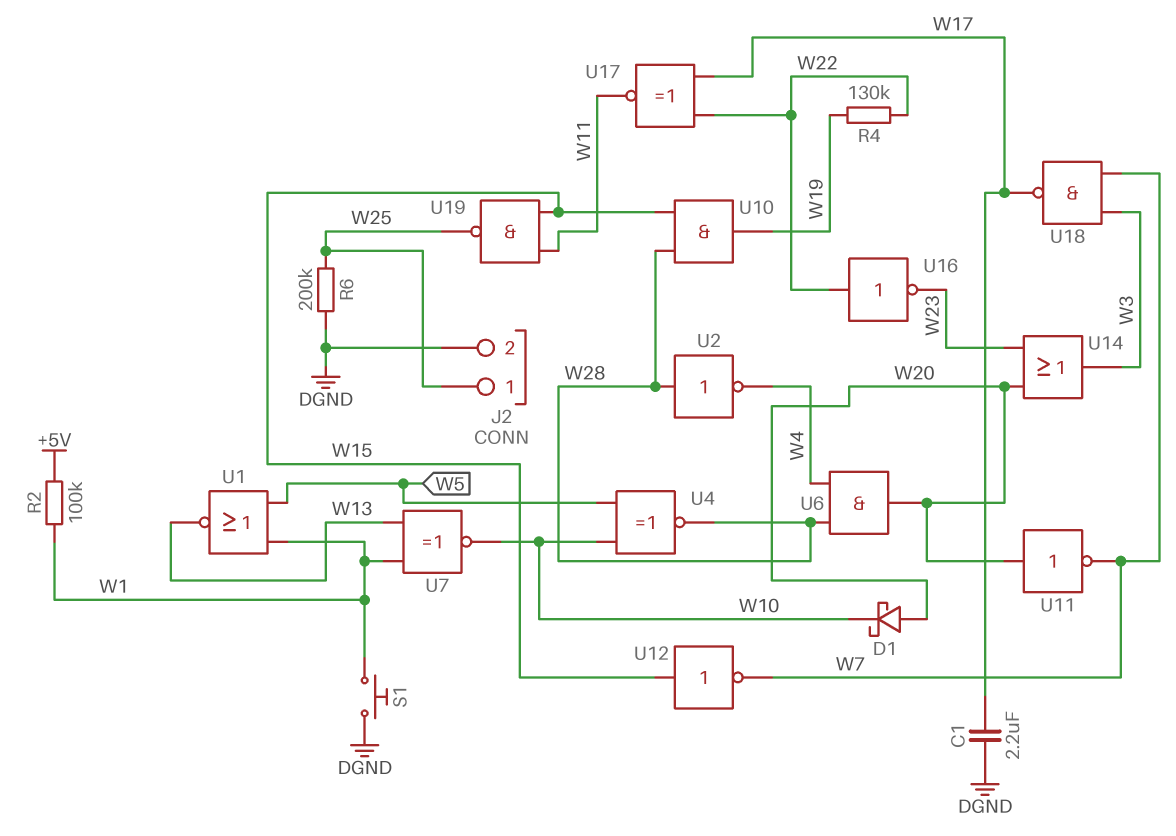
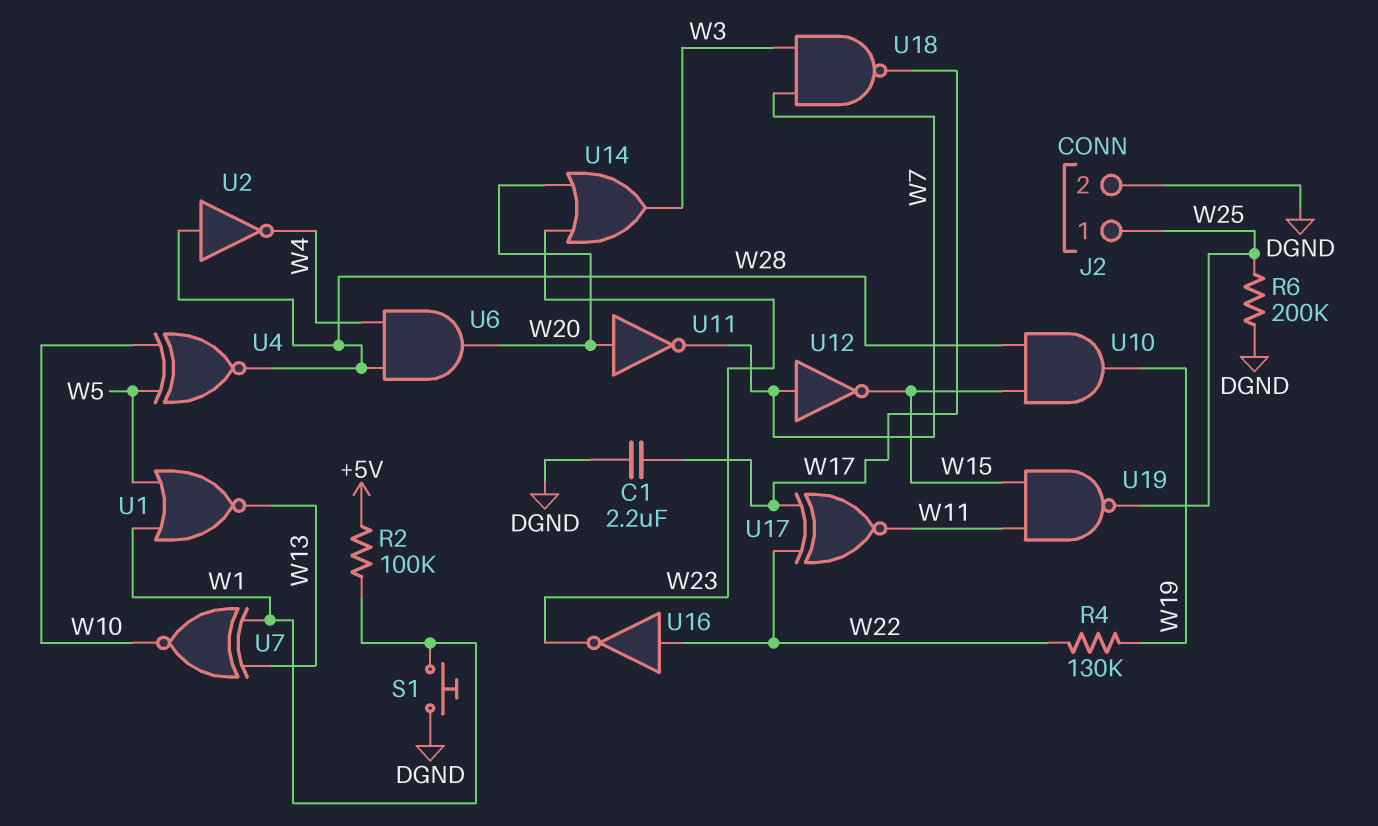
D1: schottky (A W20, K W10) -> none
U12: NOT (in W15, out W7) -> NOT (in W7, out W15)

